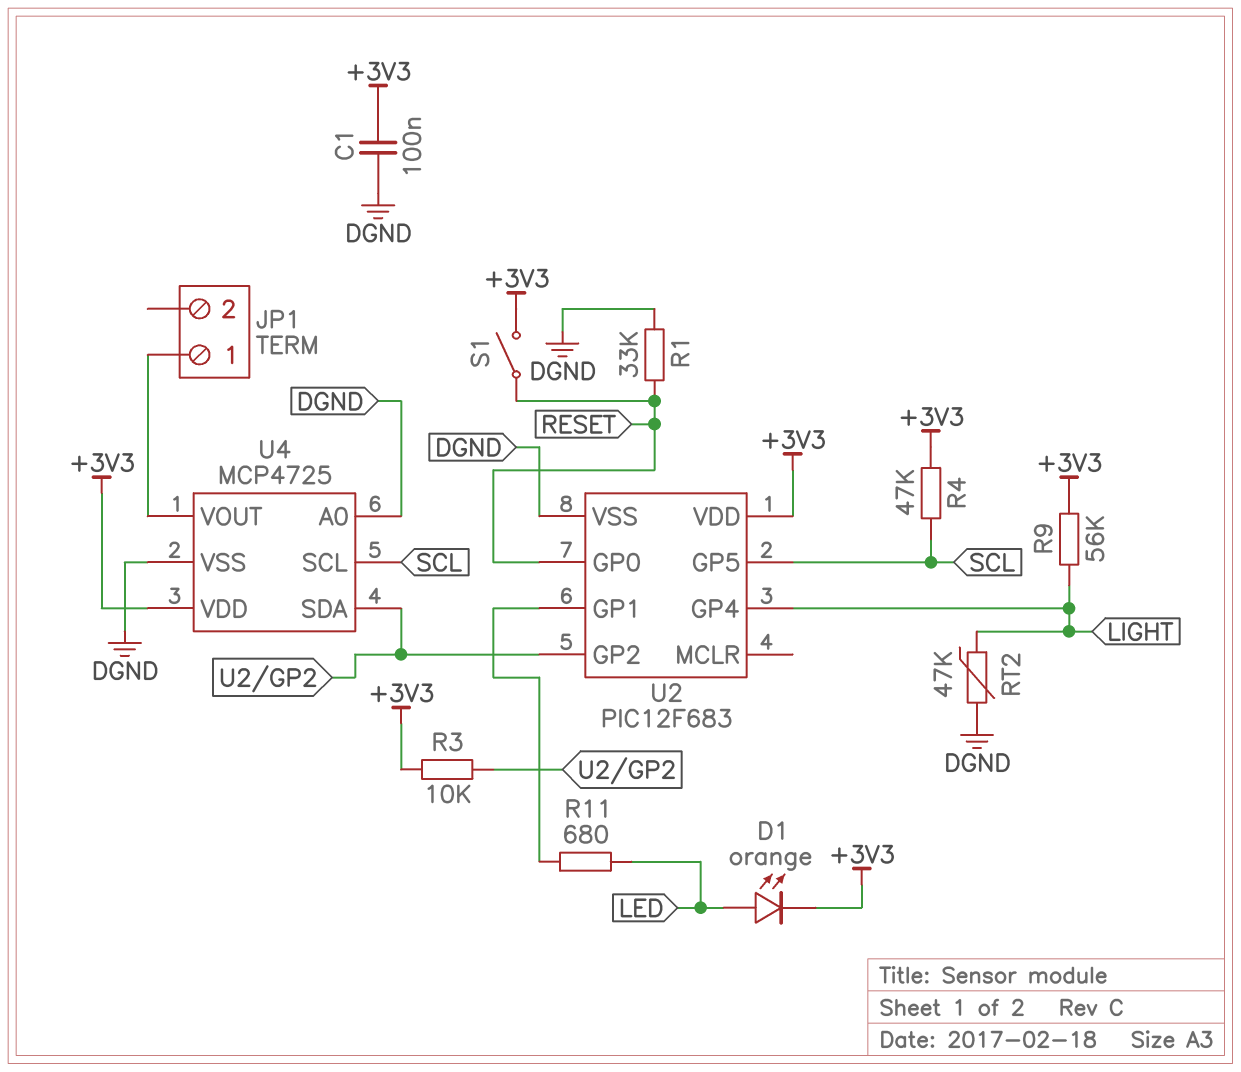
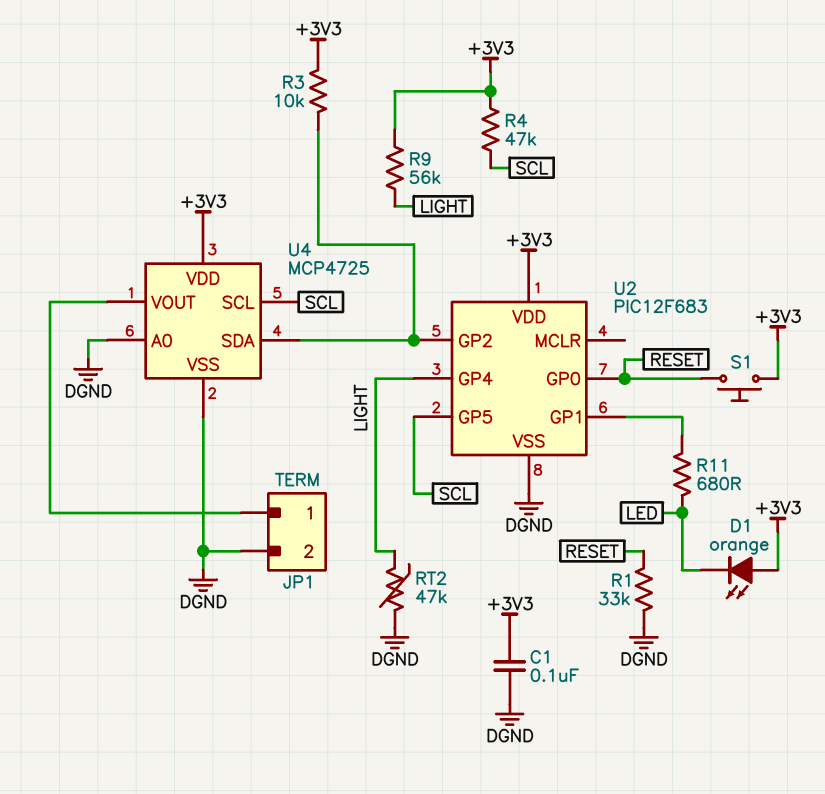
D1: LED orange (A LED, K +3V3) -> LED orange (A +3V3, K LED)
JP1 pin 2: none -> DGND
S1: switch (+3V3, RESET) -> button (+3V3, RESET)

